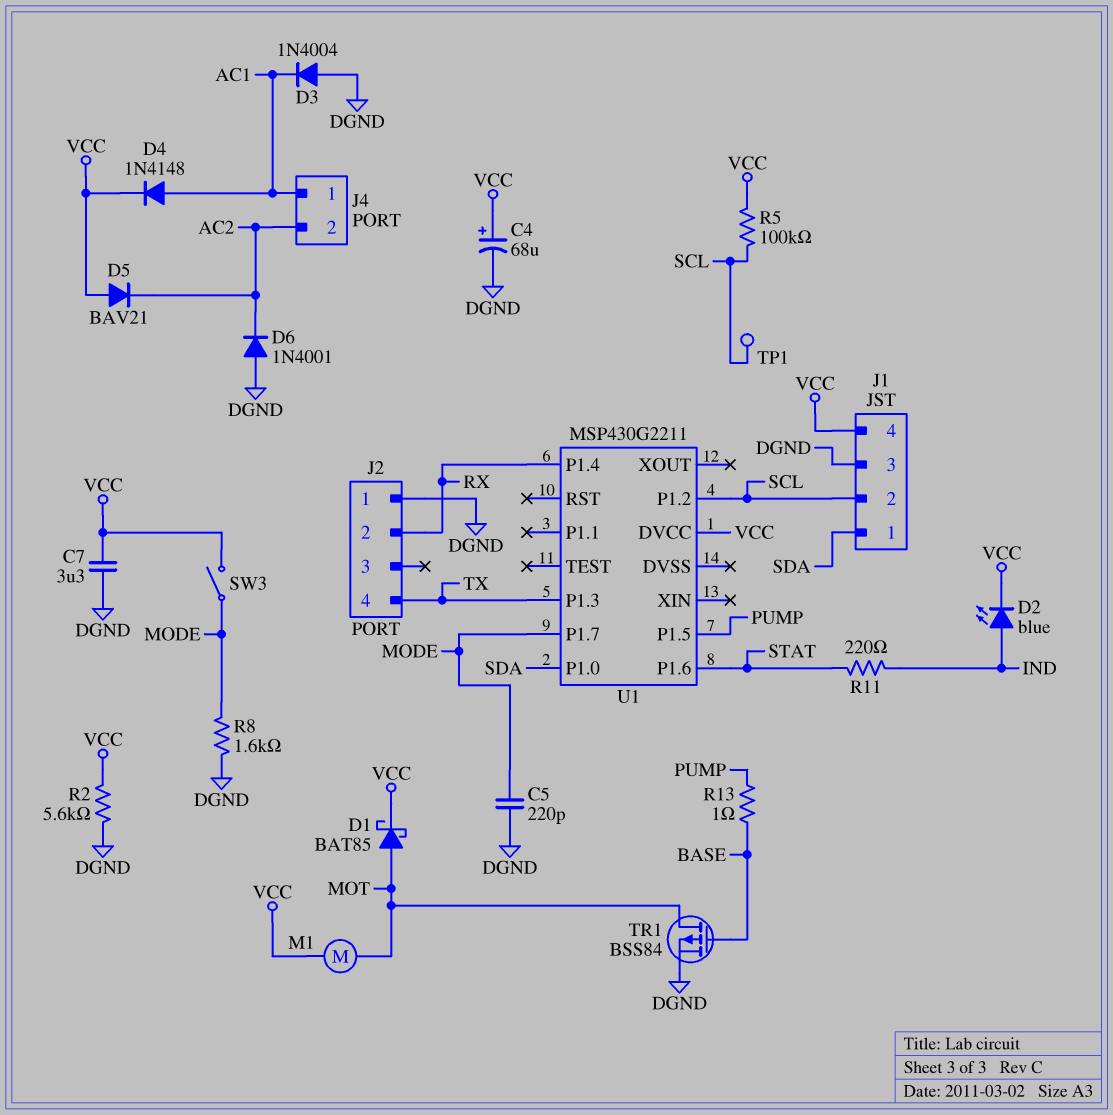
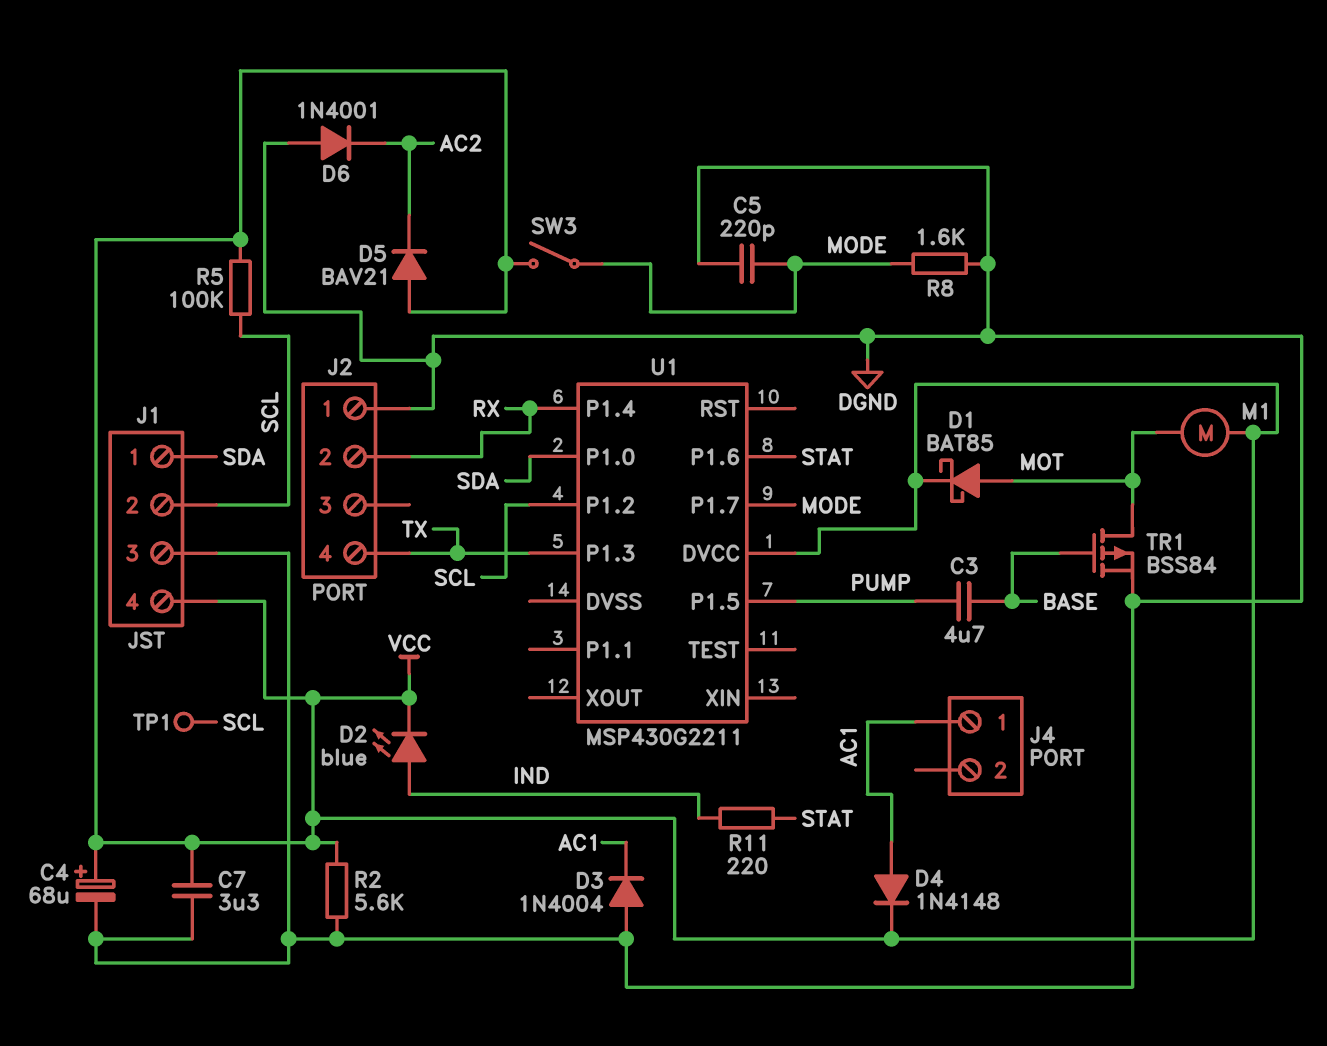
C3: none -> 4.7uF (BASE, PUMP)
J4 pin 2: AC2 -> none
R13: 1 (BASE, PUMP) -> none

